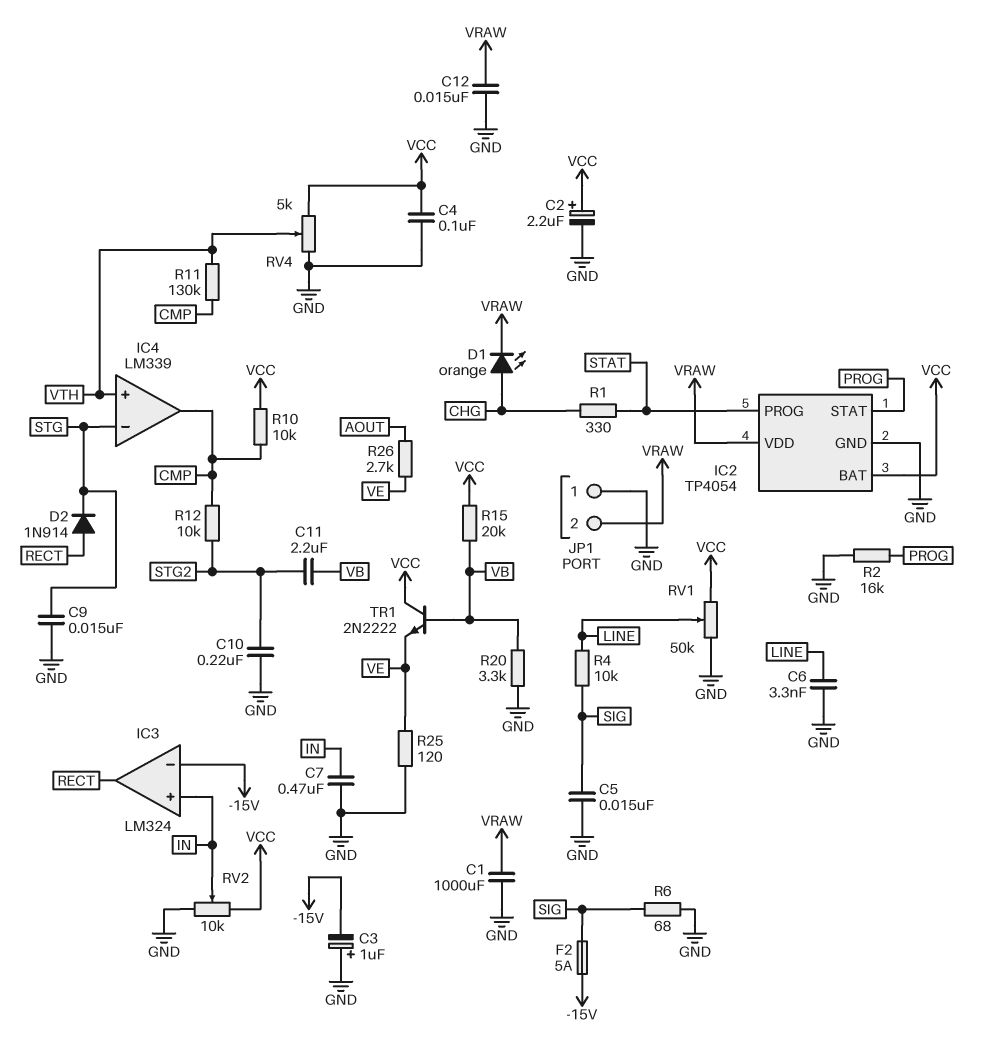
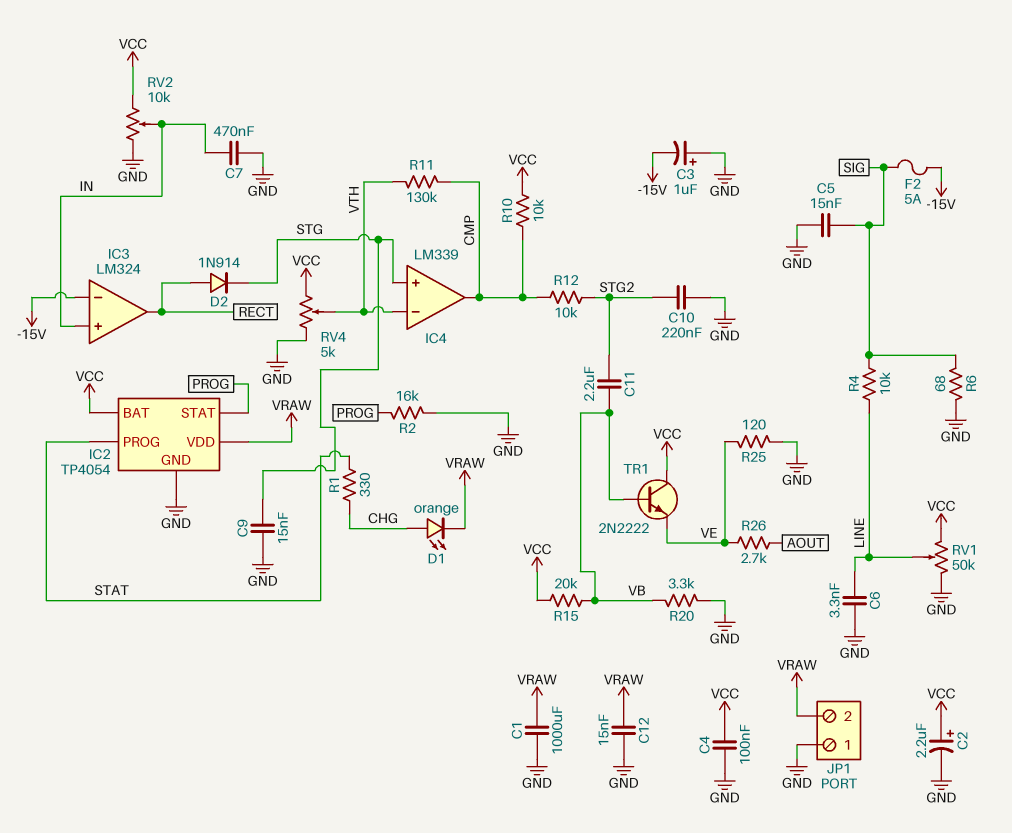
IC4 pin in+: VTH -> STG
IC4 pin in-: STG -> VTH

